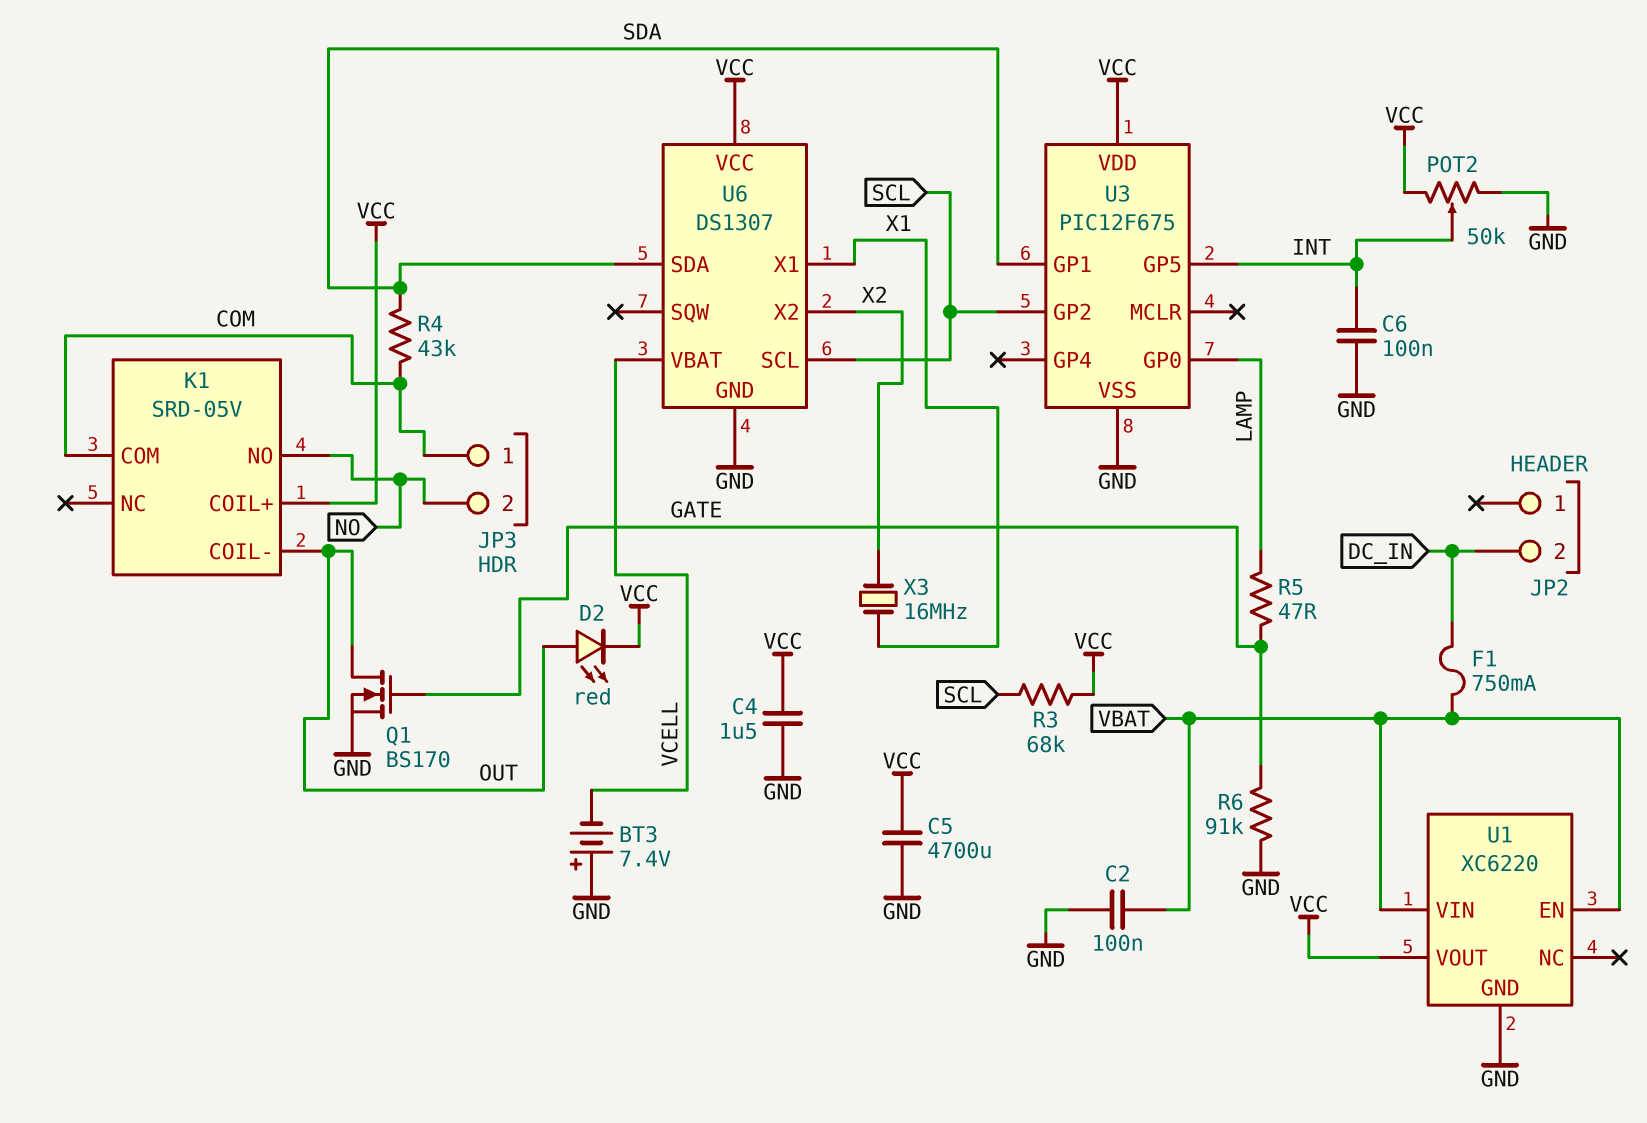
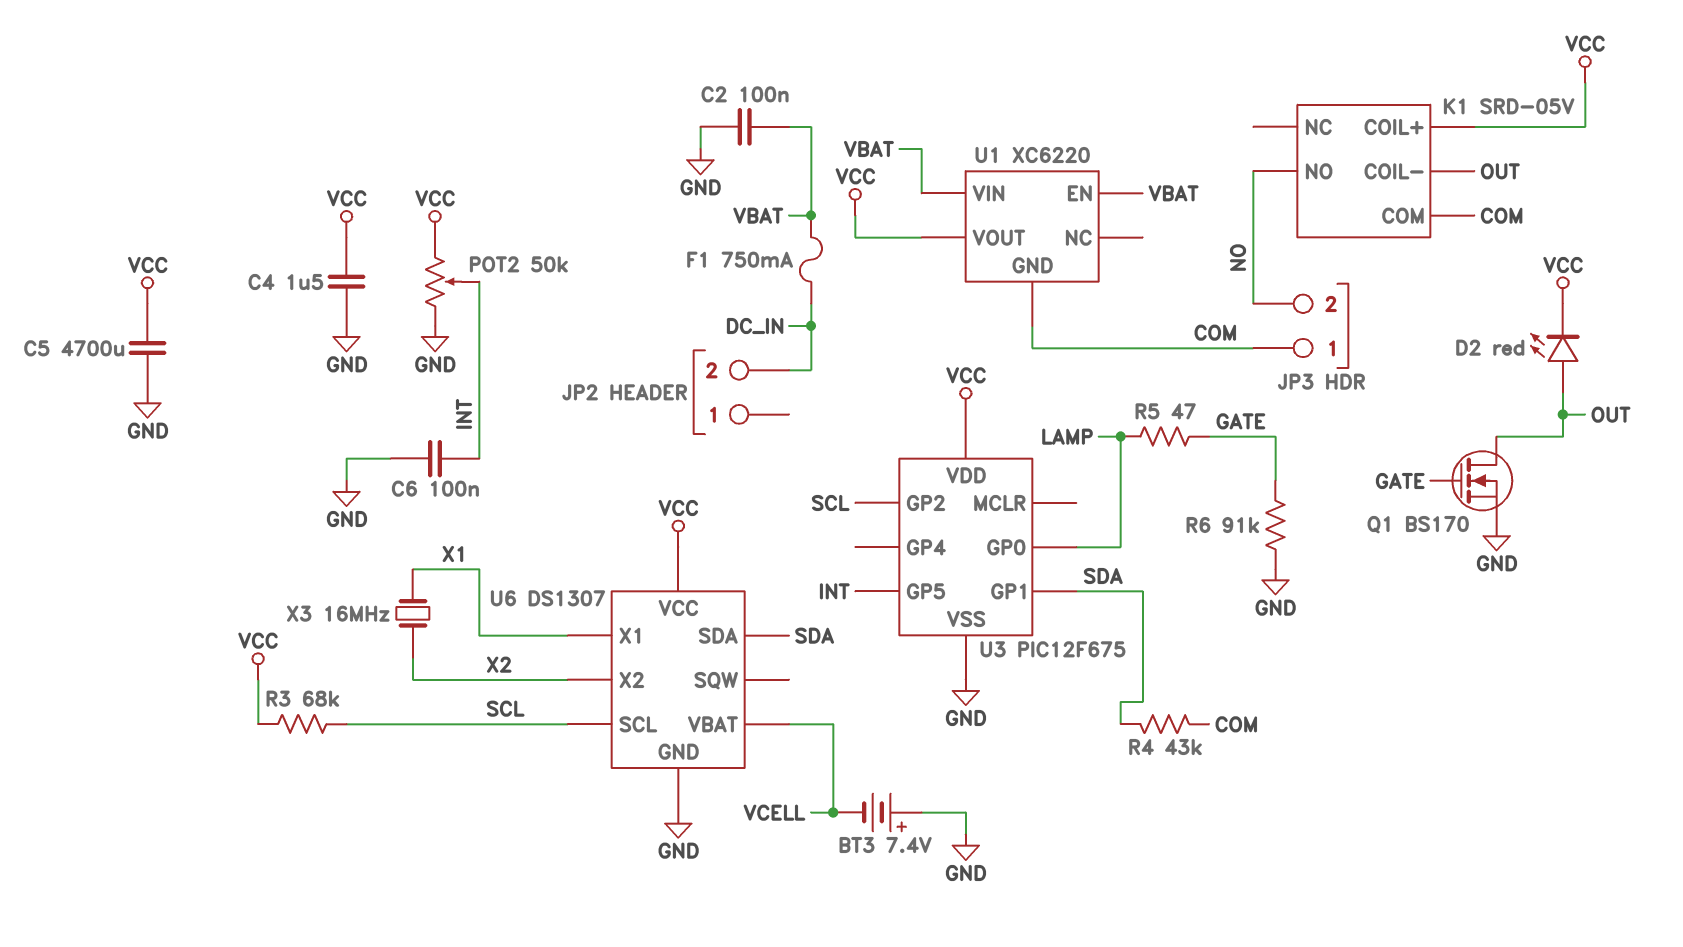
U1 pin GND: GND -> COM

